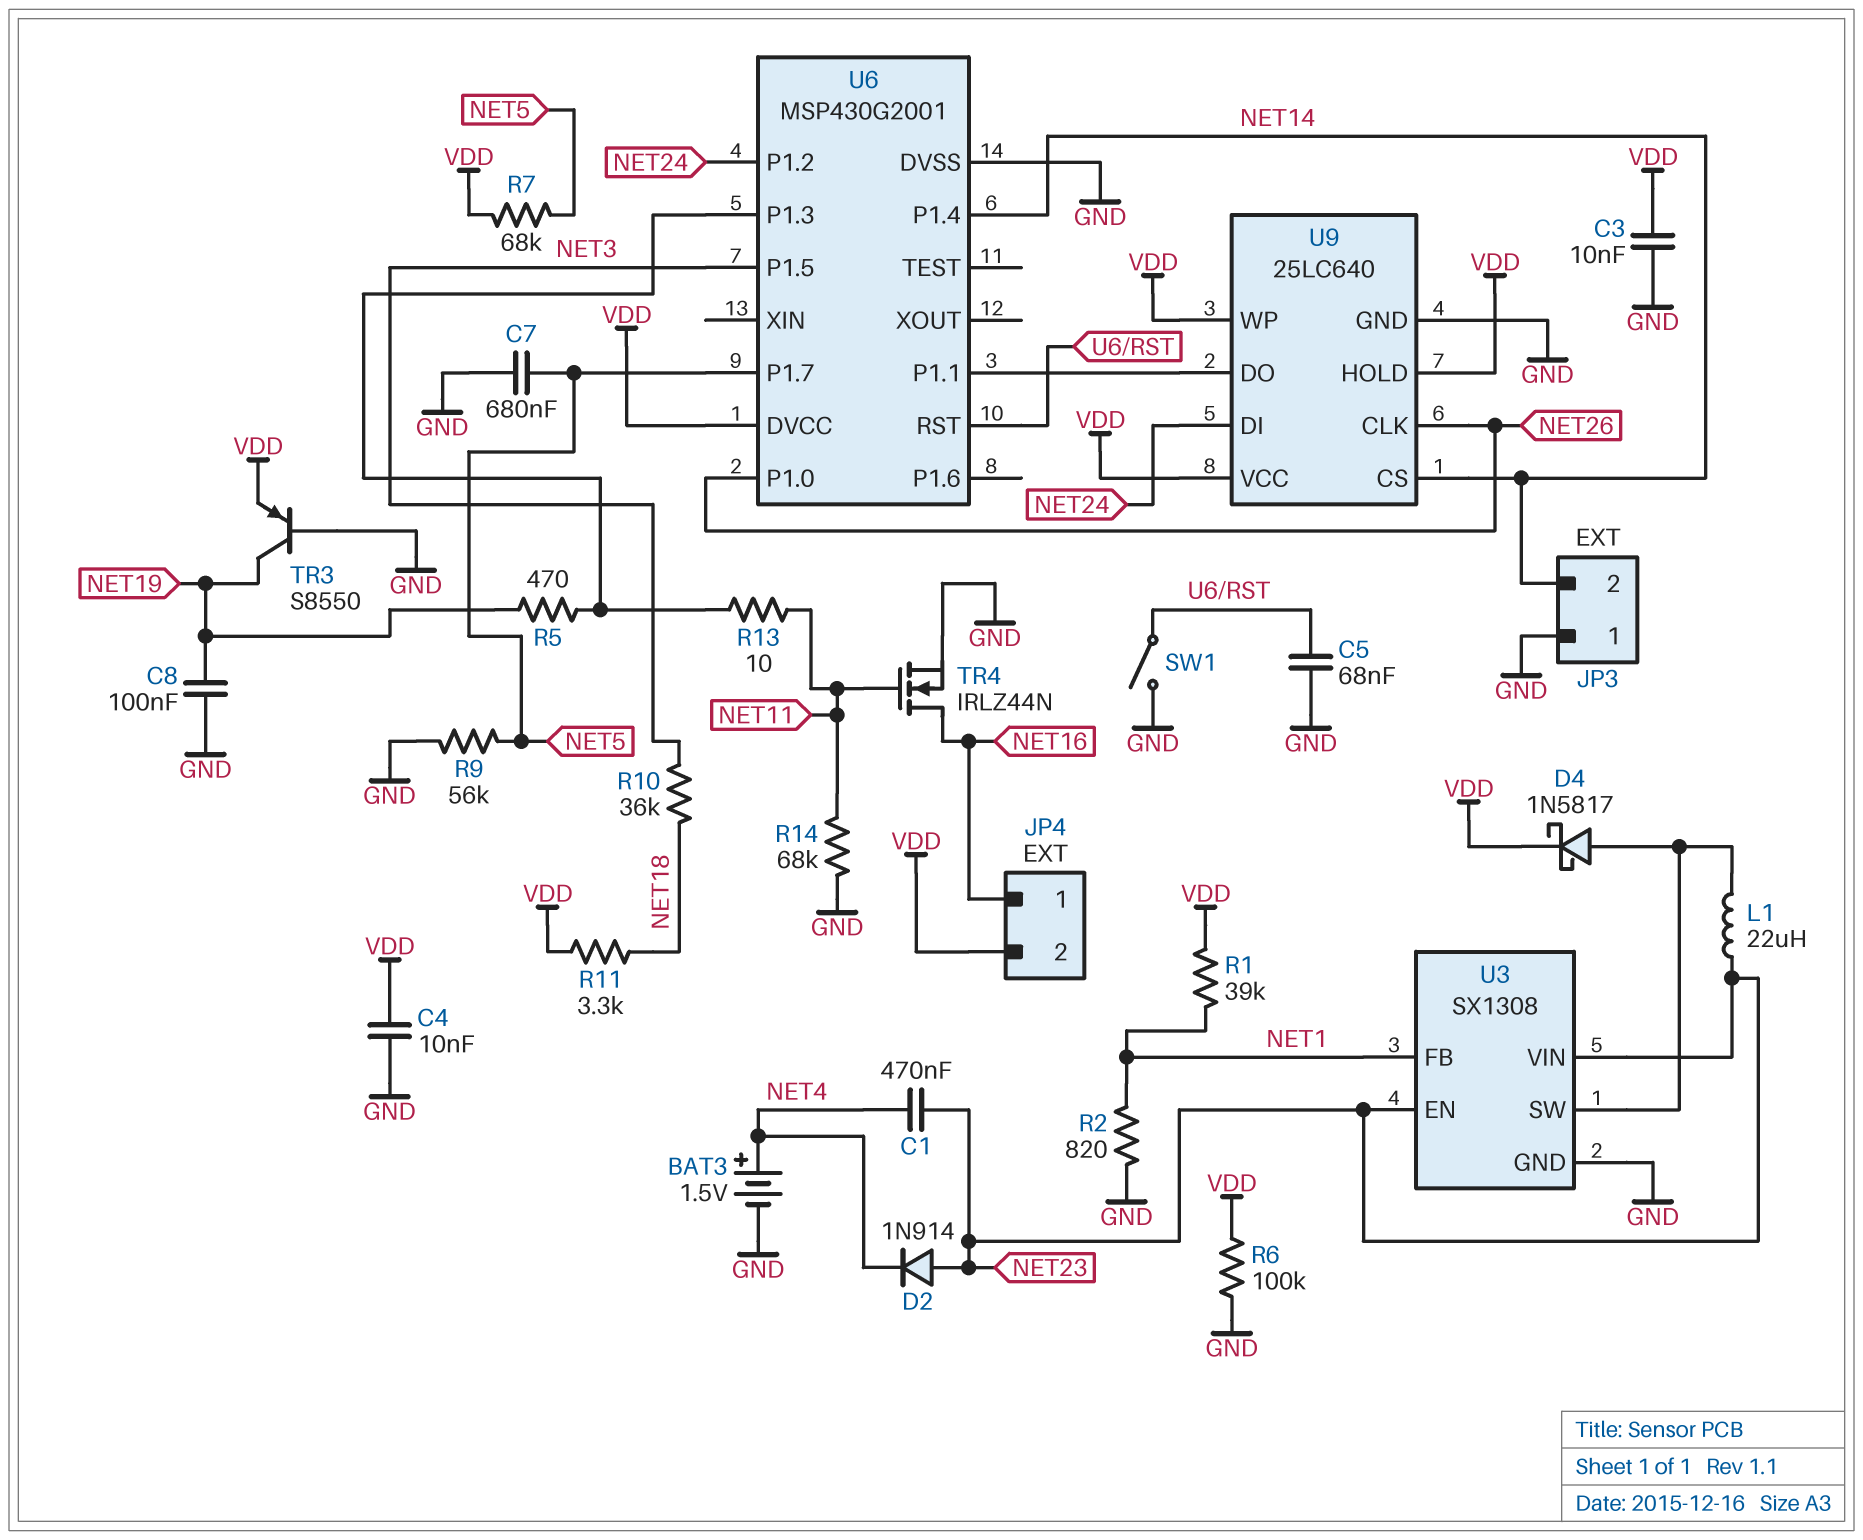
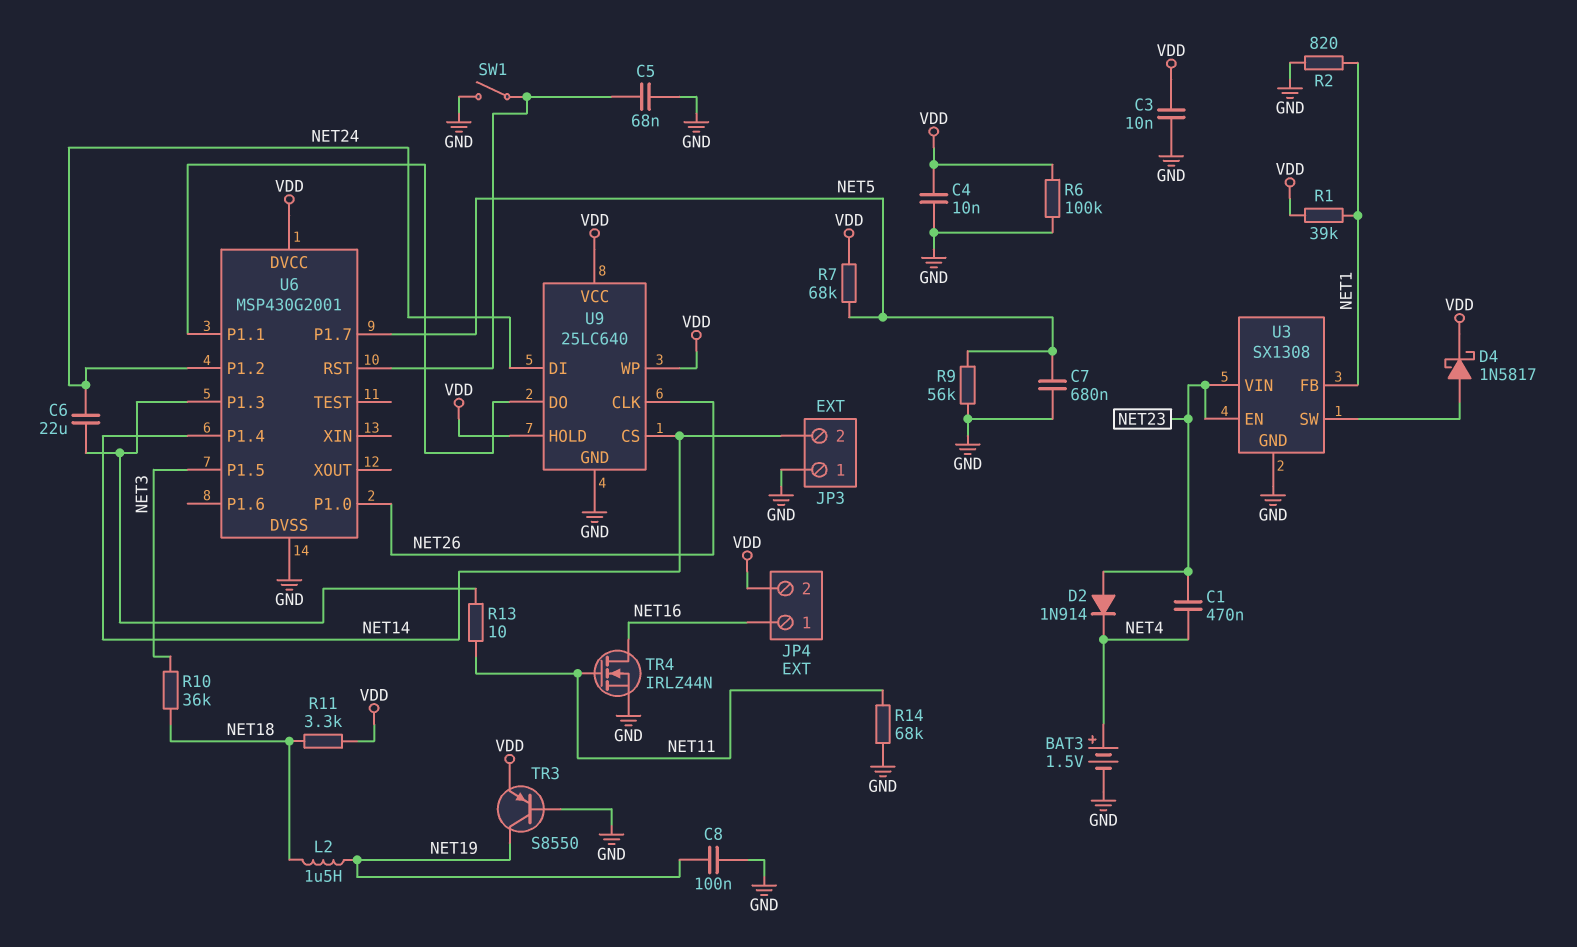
C6: none -> 22uF (NET24, U6/P1.3)
L1: 22uH (NET23, U3/SW) -> none
L2: none -> 1.5uH (NET18, NET19)
R5: 470 (NET19, U6/P1.3) -> none

